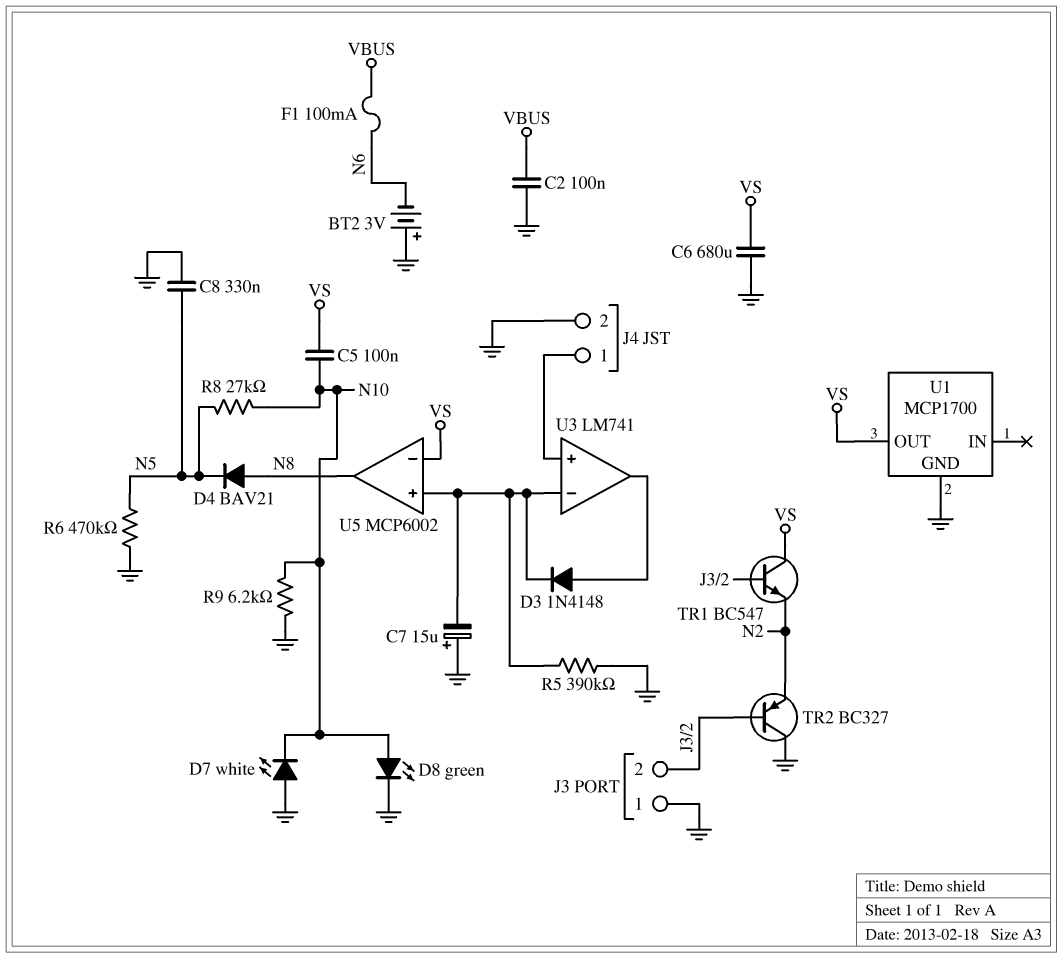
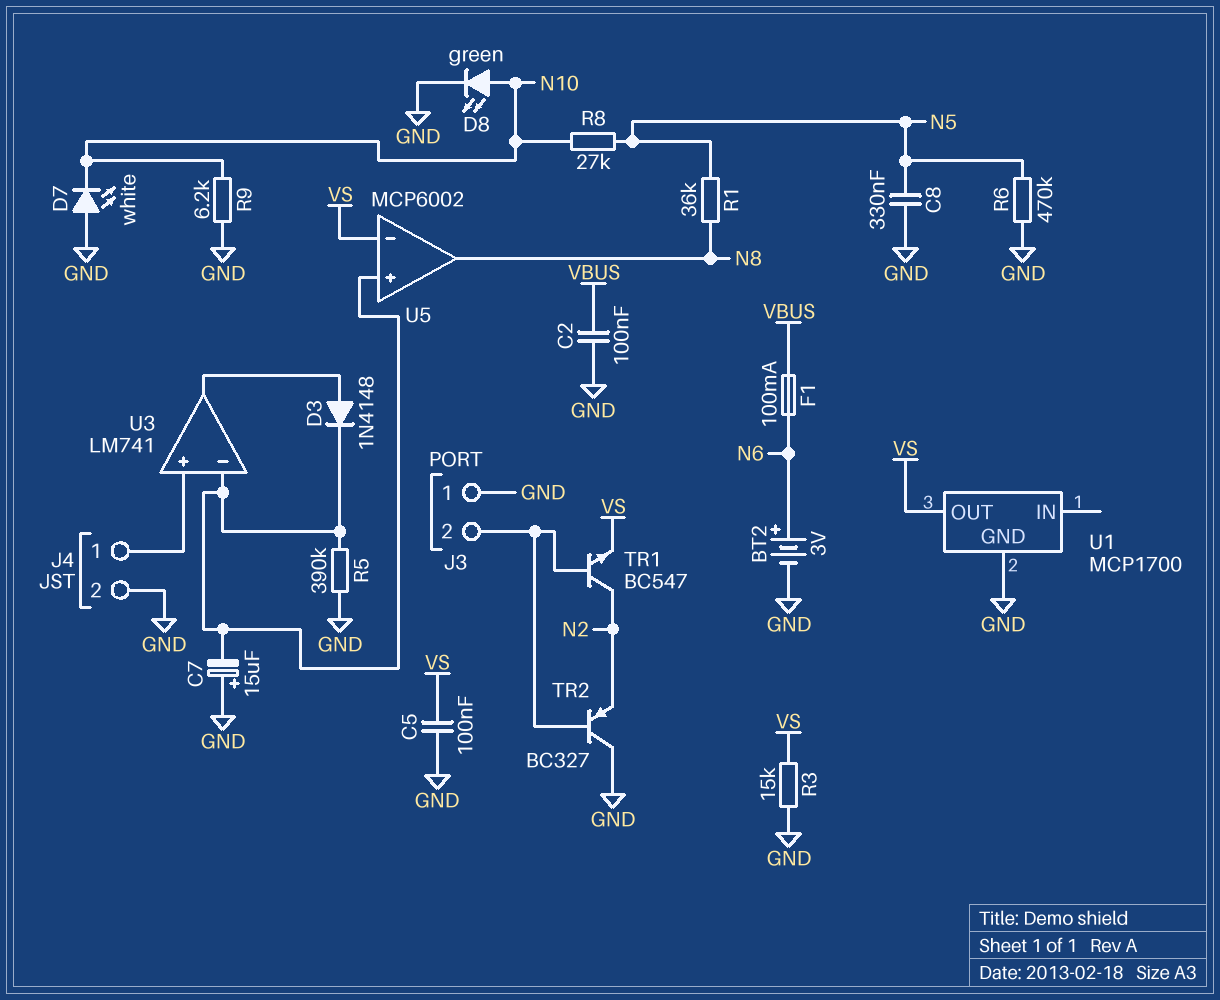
BT2: 3V (plus GND, minus N6) -> 3V (plus N6, minus GND)
C5: 100nF (N10, VS) -> 100nF (GND, VS)
C6: 680uF (GND, VS) -> none
D4: diode BAV21 (A N8, K N5) -> none
R1: none -> 36k (N5, N8)
R3: none -> 15k (GND, VS)
TR1: NPN BC547 (B J3/2, C VS, E N2) -> NPN BC547 (B J3/2, C N2, E VS)

